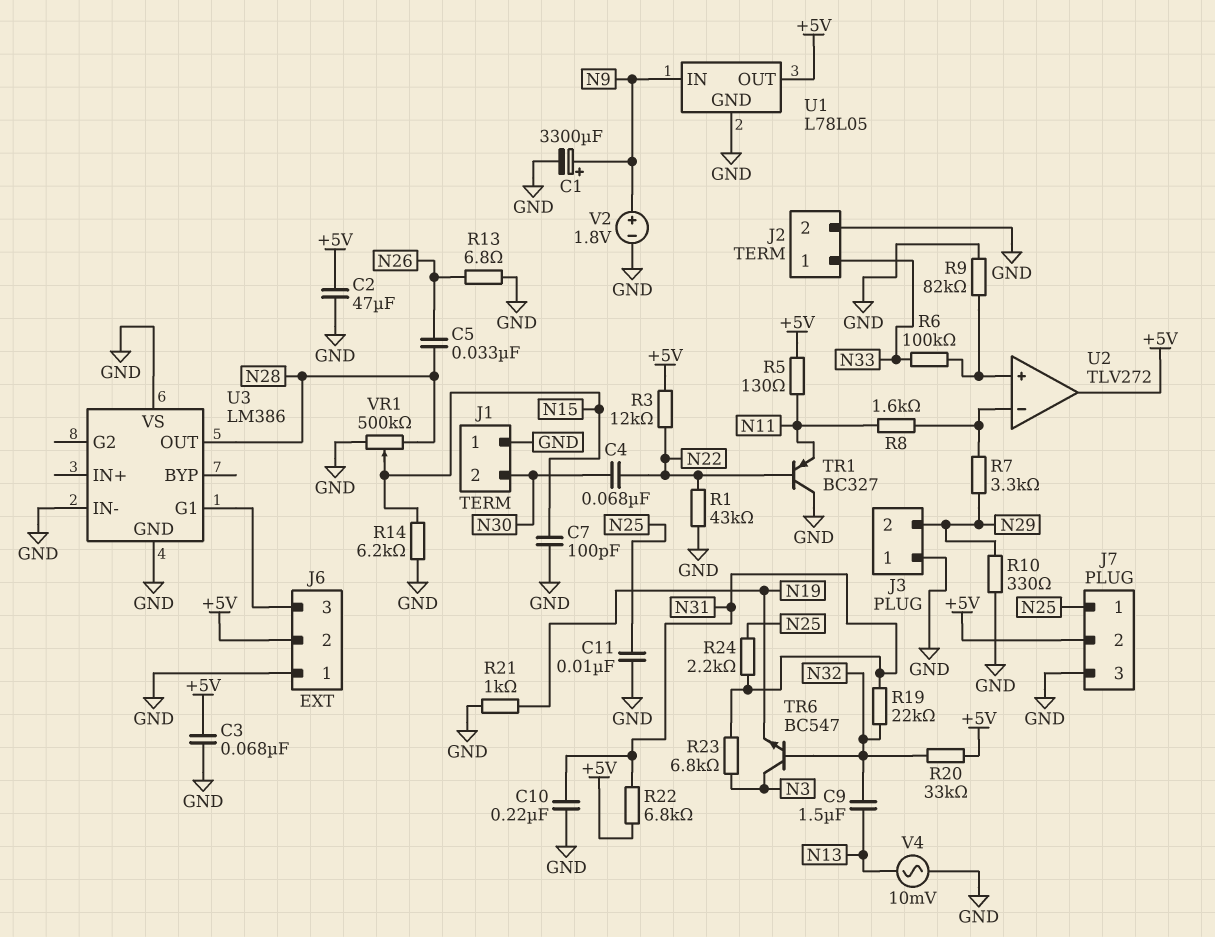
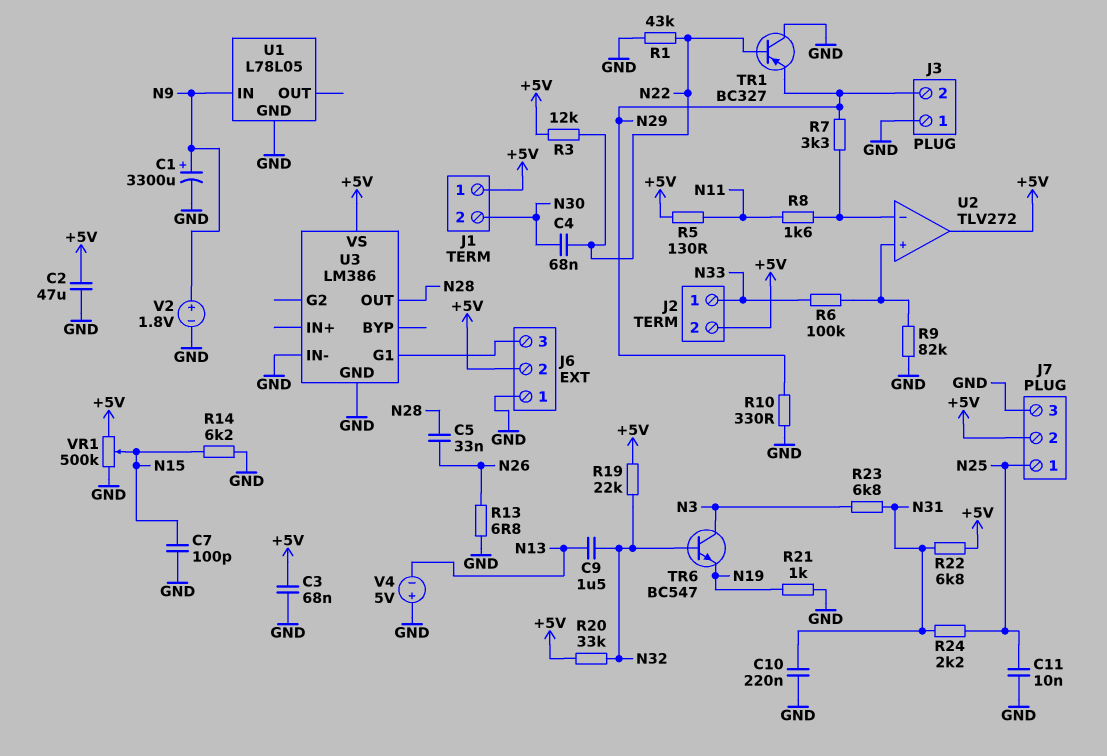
J1 pin 1: GND -> +5V
J2 pin 2: GND -> +5V
R19: 22k (N31, N32) -> 22k (+5V, N32)
TR1: PNP BC327 (B N22, C GND, E N11) -> PNP BC327 (B N22, C GND, E N29)
U1 pin OUT: +5V -> none
U3 pin VS: GND -> +5V
V4: AC 10mV (GND, N13) -> 5V (plus GND, minus N13)
VR1: 500k (GND, N28, wiper N15) -> 500k (+5V, GND, wiper N15)

